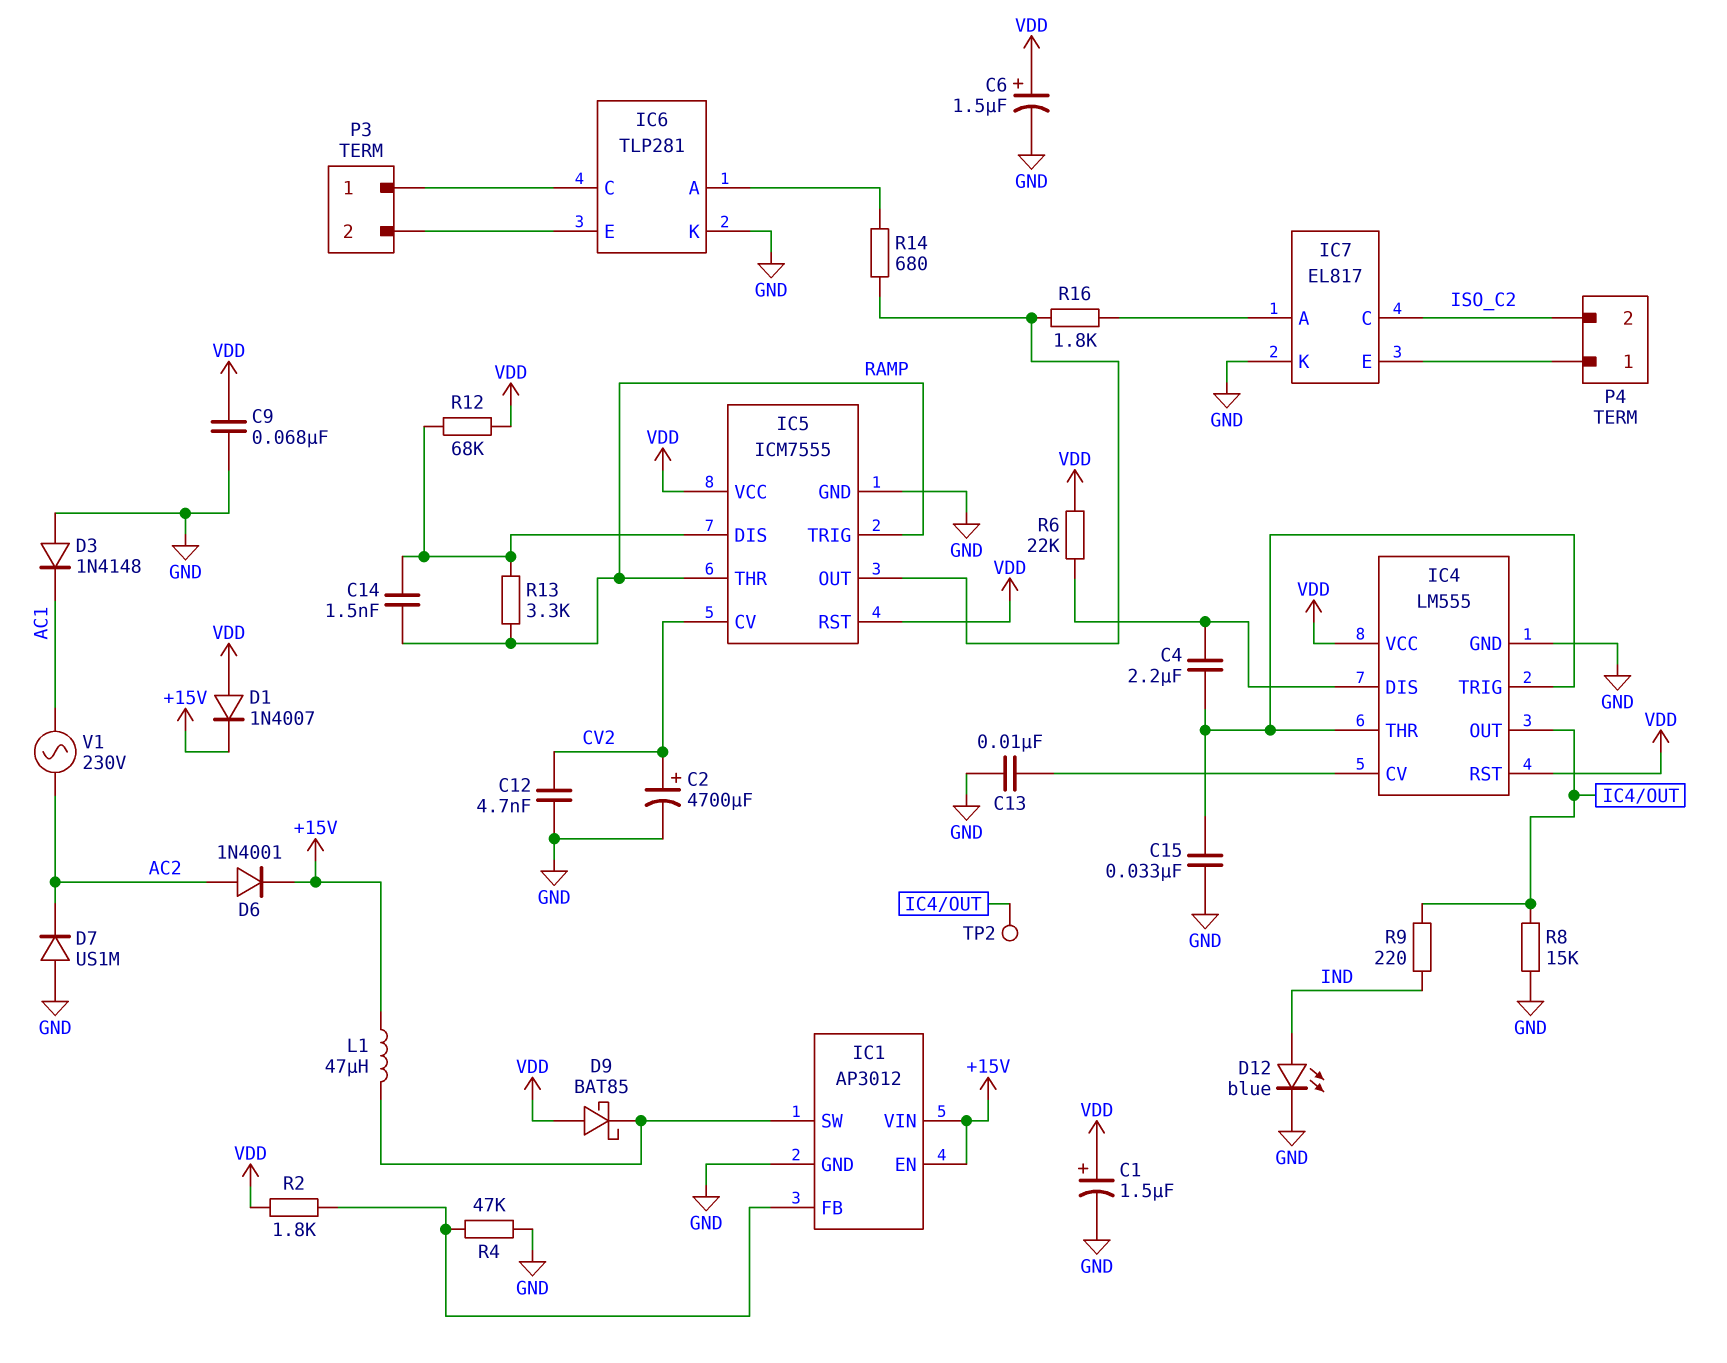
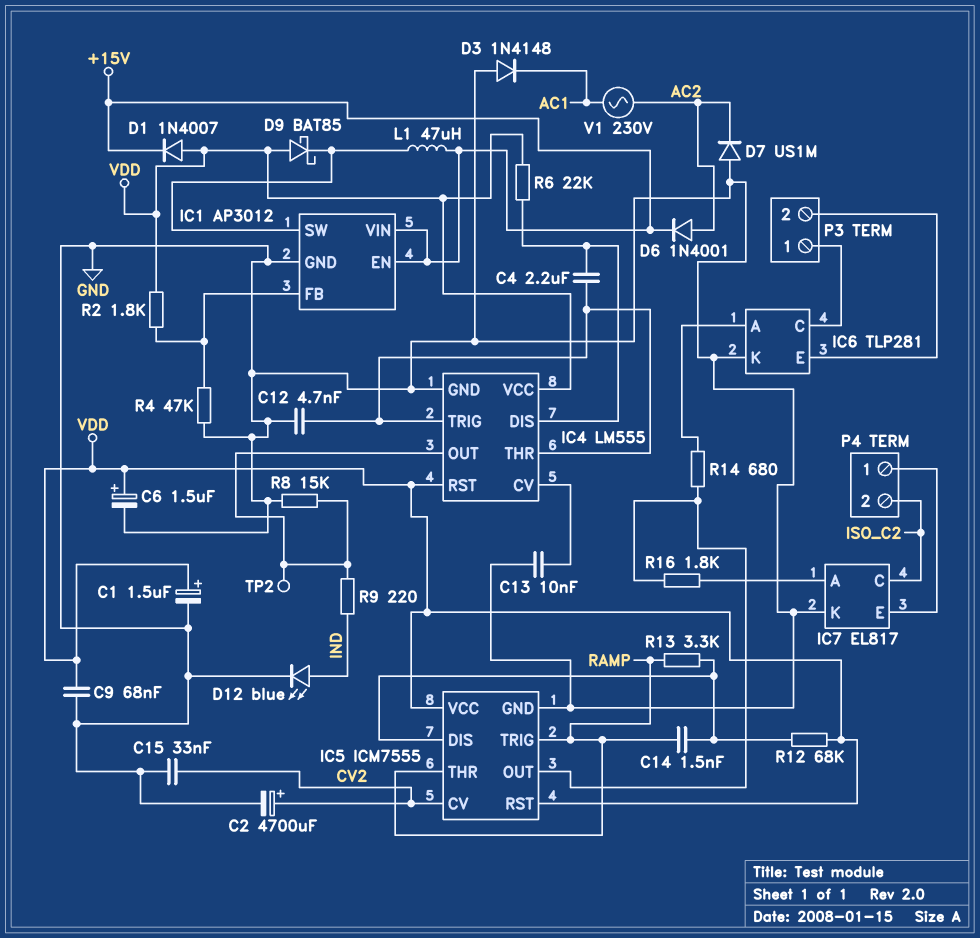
C12: 4.7nF (CV2, GND) -> 4.7nF (GND, IC4/THR)
C15: 33nF (GND, IC4/THR) -> 33nF (CV2, GND)

